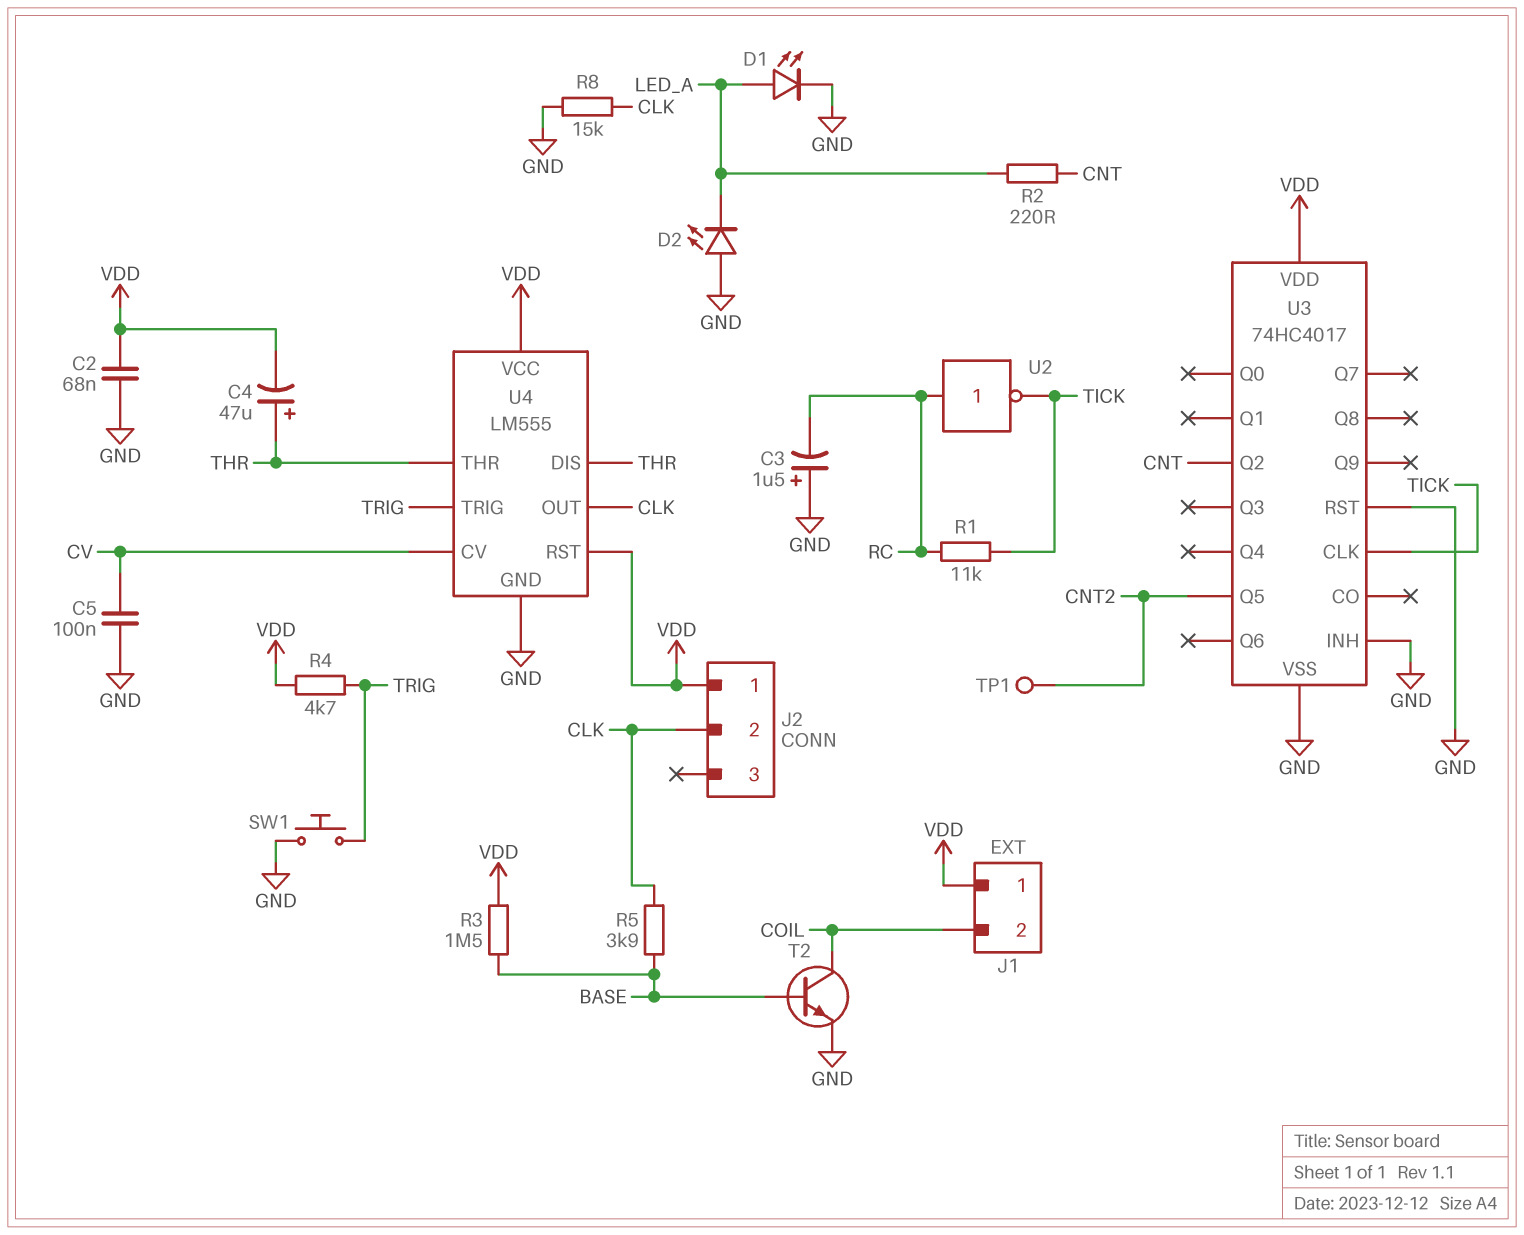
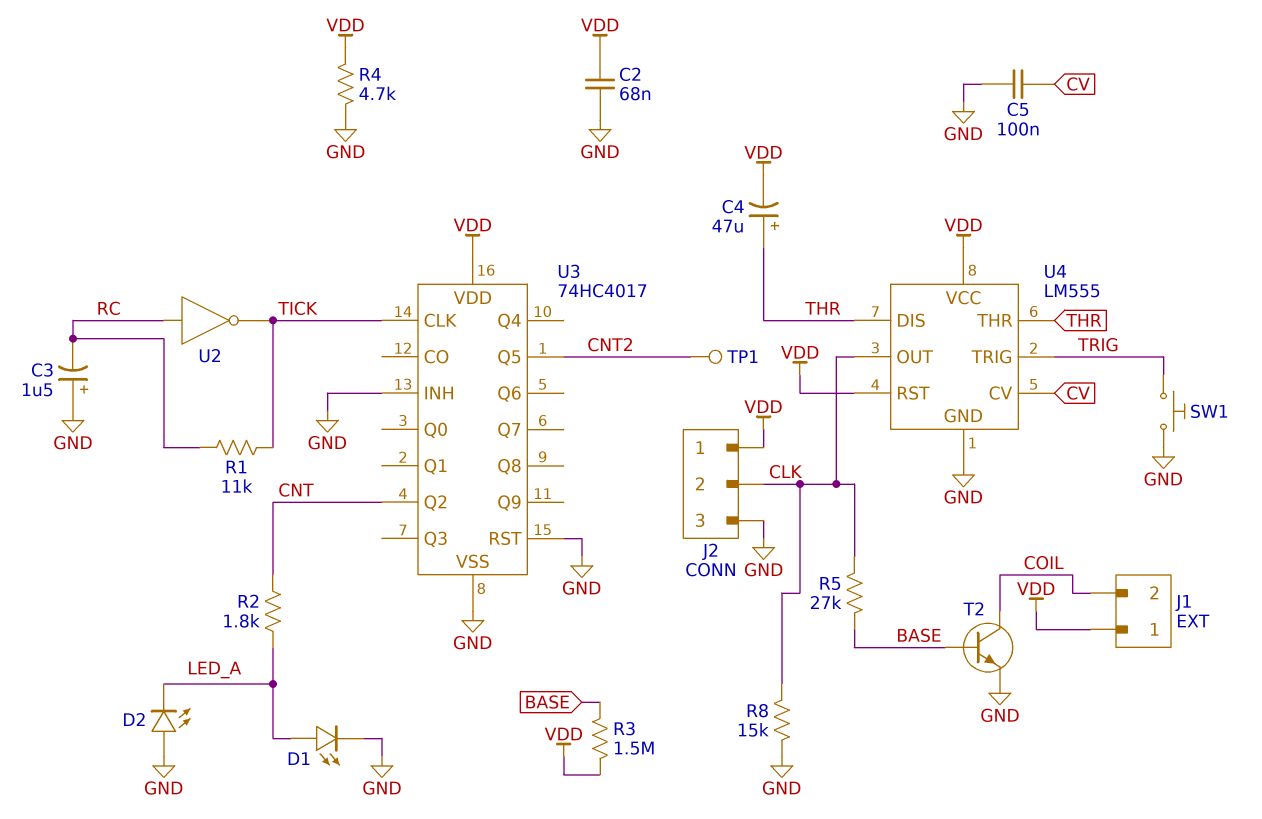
J2 pin 3: none -> GND
R2: 220 (CNT, LED_A) -> 1.8k (CNT, LED_A)
R4: 4.7k (TRIG, VDD) -> 4.7k (GND, VDD)
R5: 3.9k (BASE, CLK) -> 27k (BASE, CLK)

